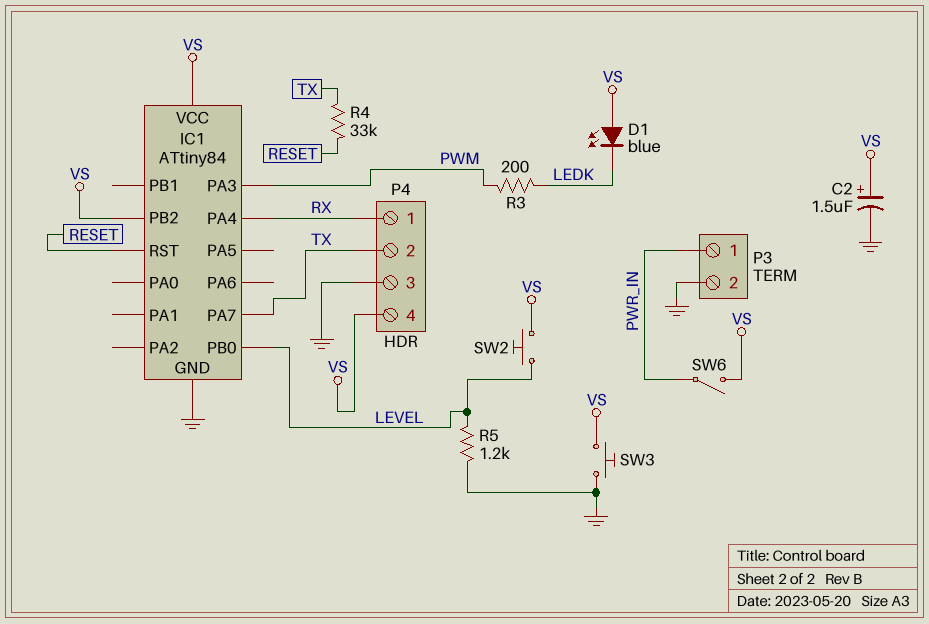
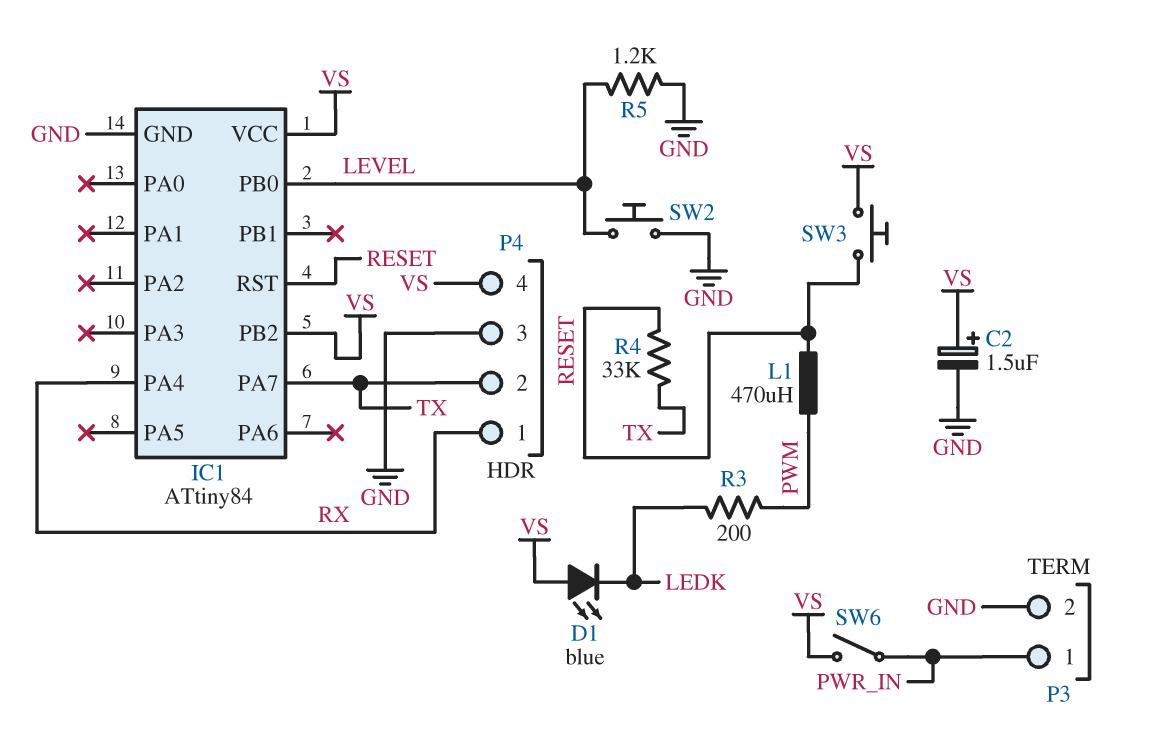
IC1 pin PA3: PWM -> none
L1: none -> 470uH (PWM, RESET)
SW2: button (LEVEL, VS) -> button (GND, LEVEL)
SW3: button (GND, VS) -> button (RESET, VS)

